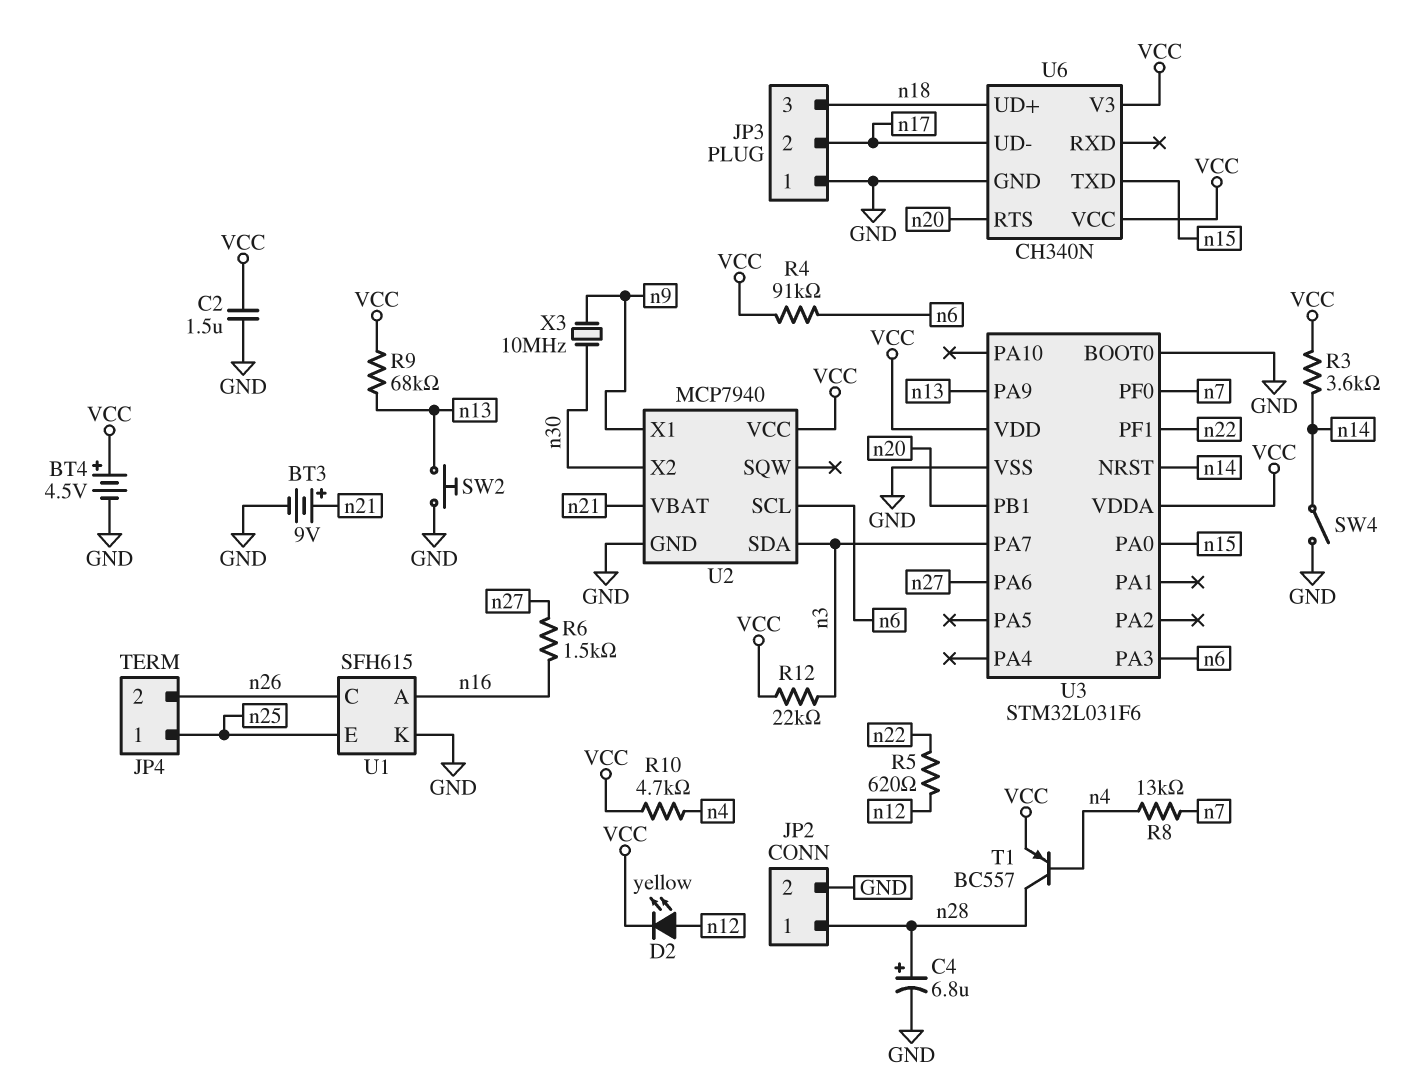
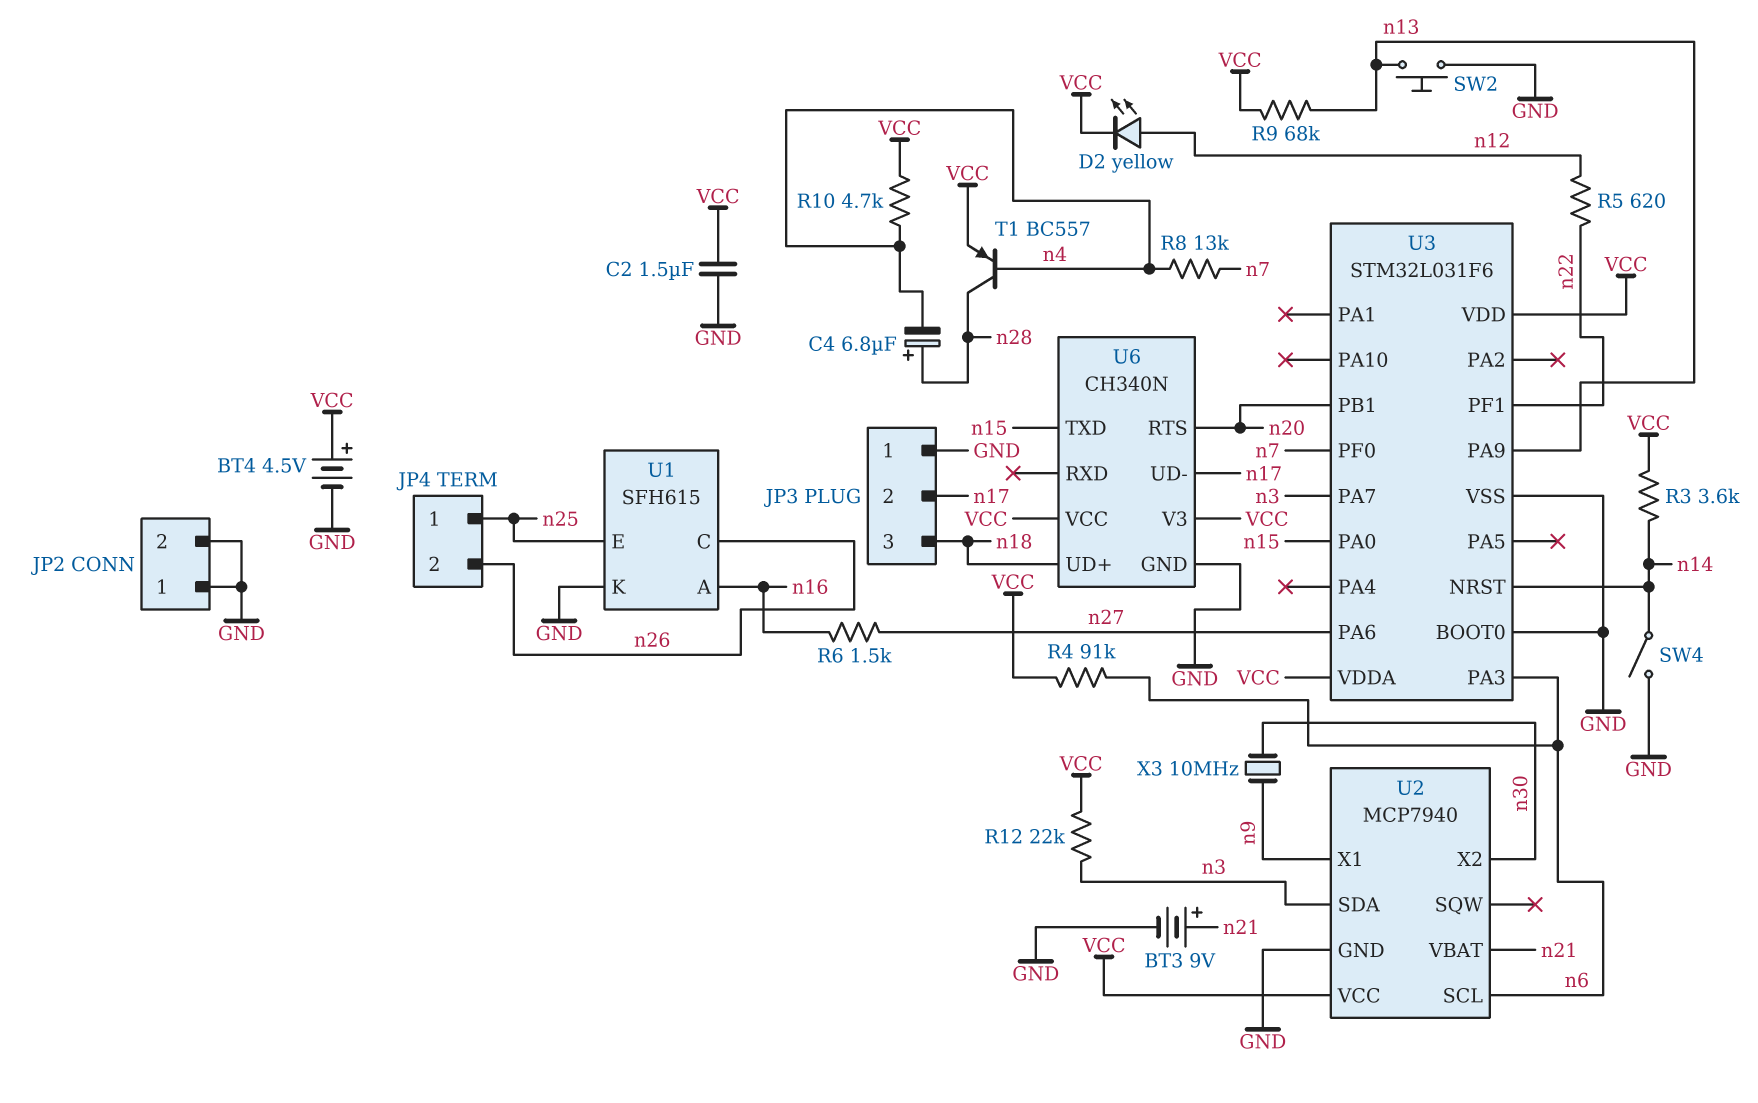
C4: 6.8uF (plus n28, minus GND) -> 6.8uF (plus n28, minus n4)
JP2 pin 1: n28 -> GND

